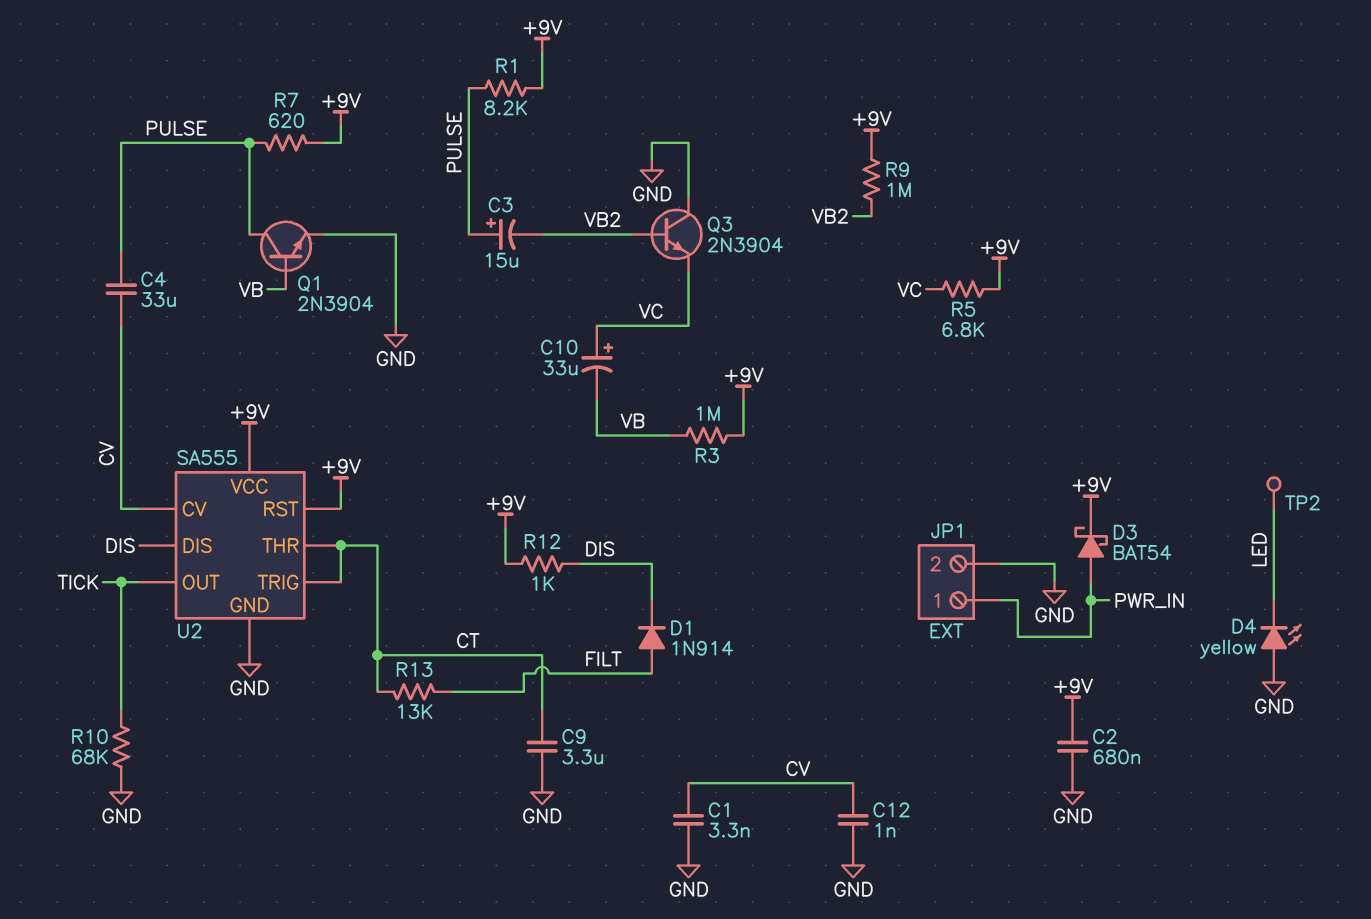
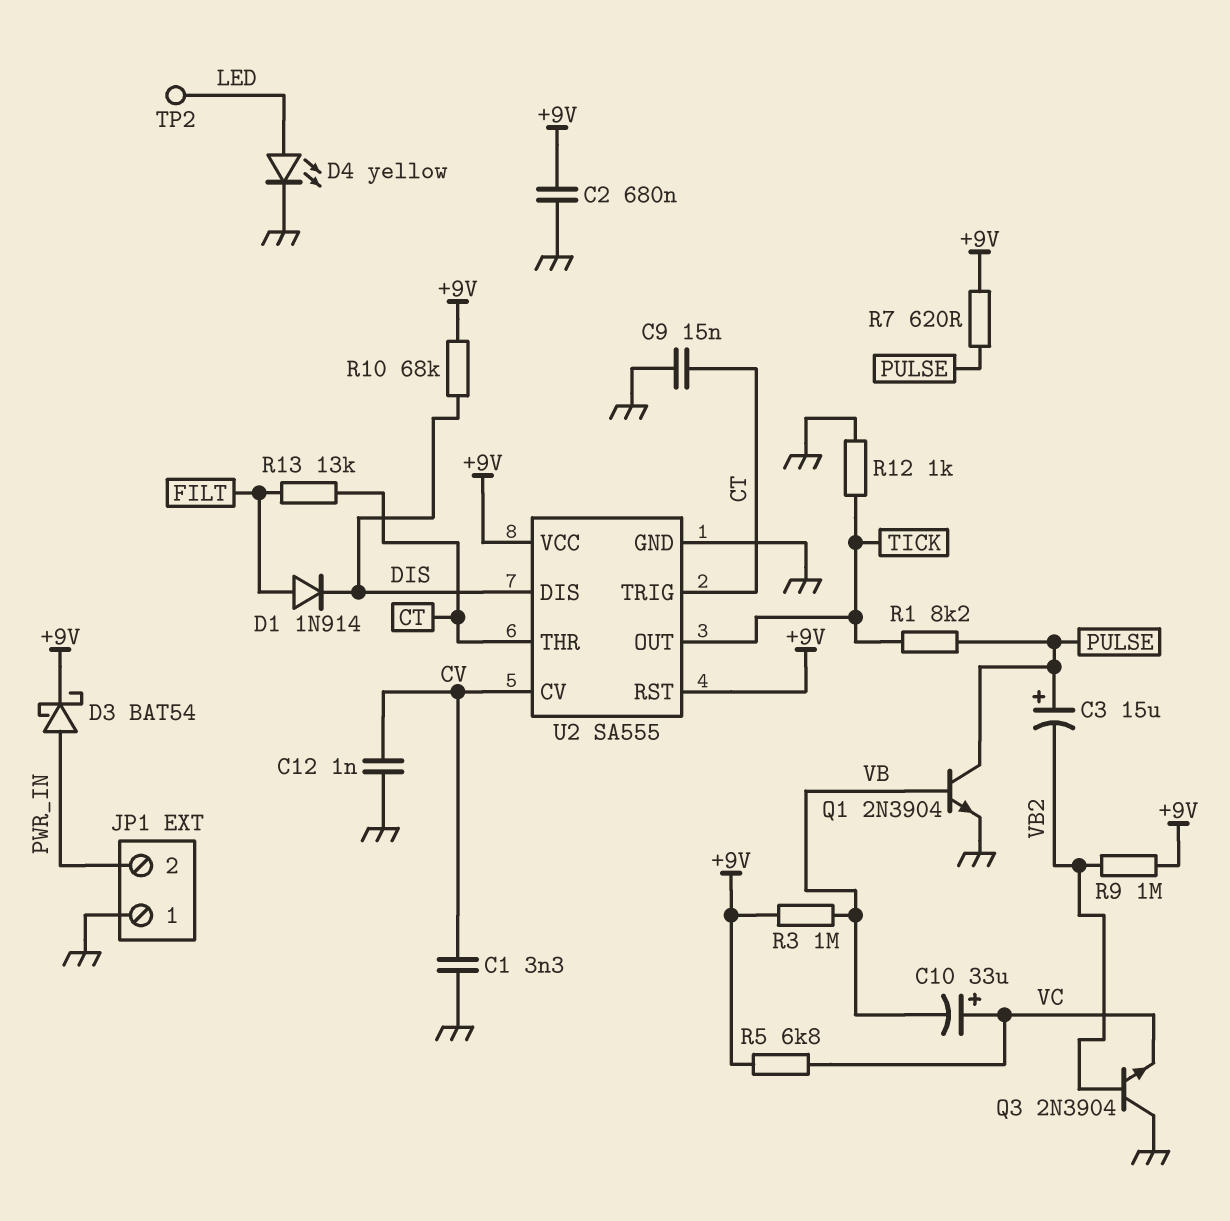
C4: 33uF (CV, PULSE) -> none
C9: 3.3uF (CT, GND) -> 15nF (CT, GND)
D4: LED yellow (A GND, K LED) -> LED yellow (A LED, K GND)
JP1 pin 1: PWR_IN -> GND
JP1 pin 2: GND -> PWR_IN
R1: 8.2k (+9V, PULSE) -> 8.2k (PULSE, TICK)
R10: 68k (GND, TICK) -> 68k (+9V, DIS)
R12: 1k (+9V, DIS) -> 1k (GND, TICK)

